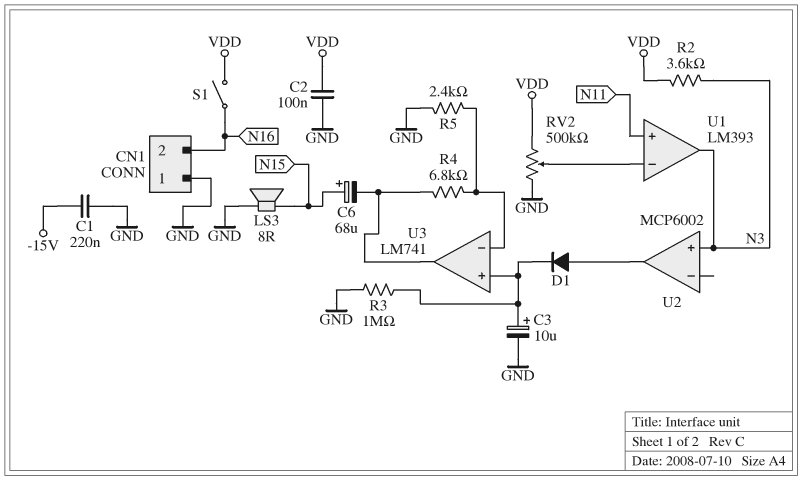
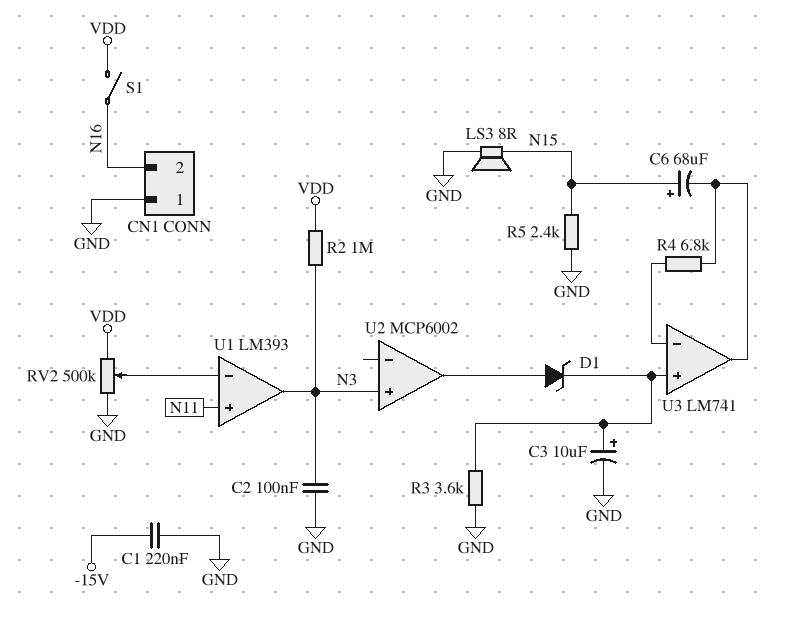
C2: 100nF (GND, VDD) -> 100nF (GND, N3)
D1: diode (A U2/out, K U3/in+) -> zener (A U2/out, K U3/in+)
R2: 3.6k (N3, VDD) -> 1M (N3, VDD)
R3: 1M (GND, U3/in+) -> 3.6k (GND, U3/in+)
R5: 2.4k (GND, U3/in-) -> 2.4k (GND, N15)

